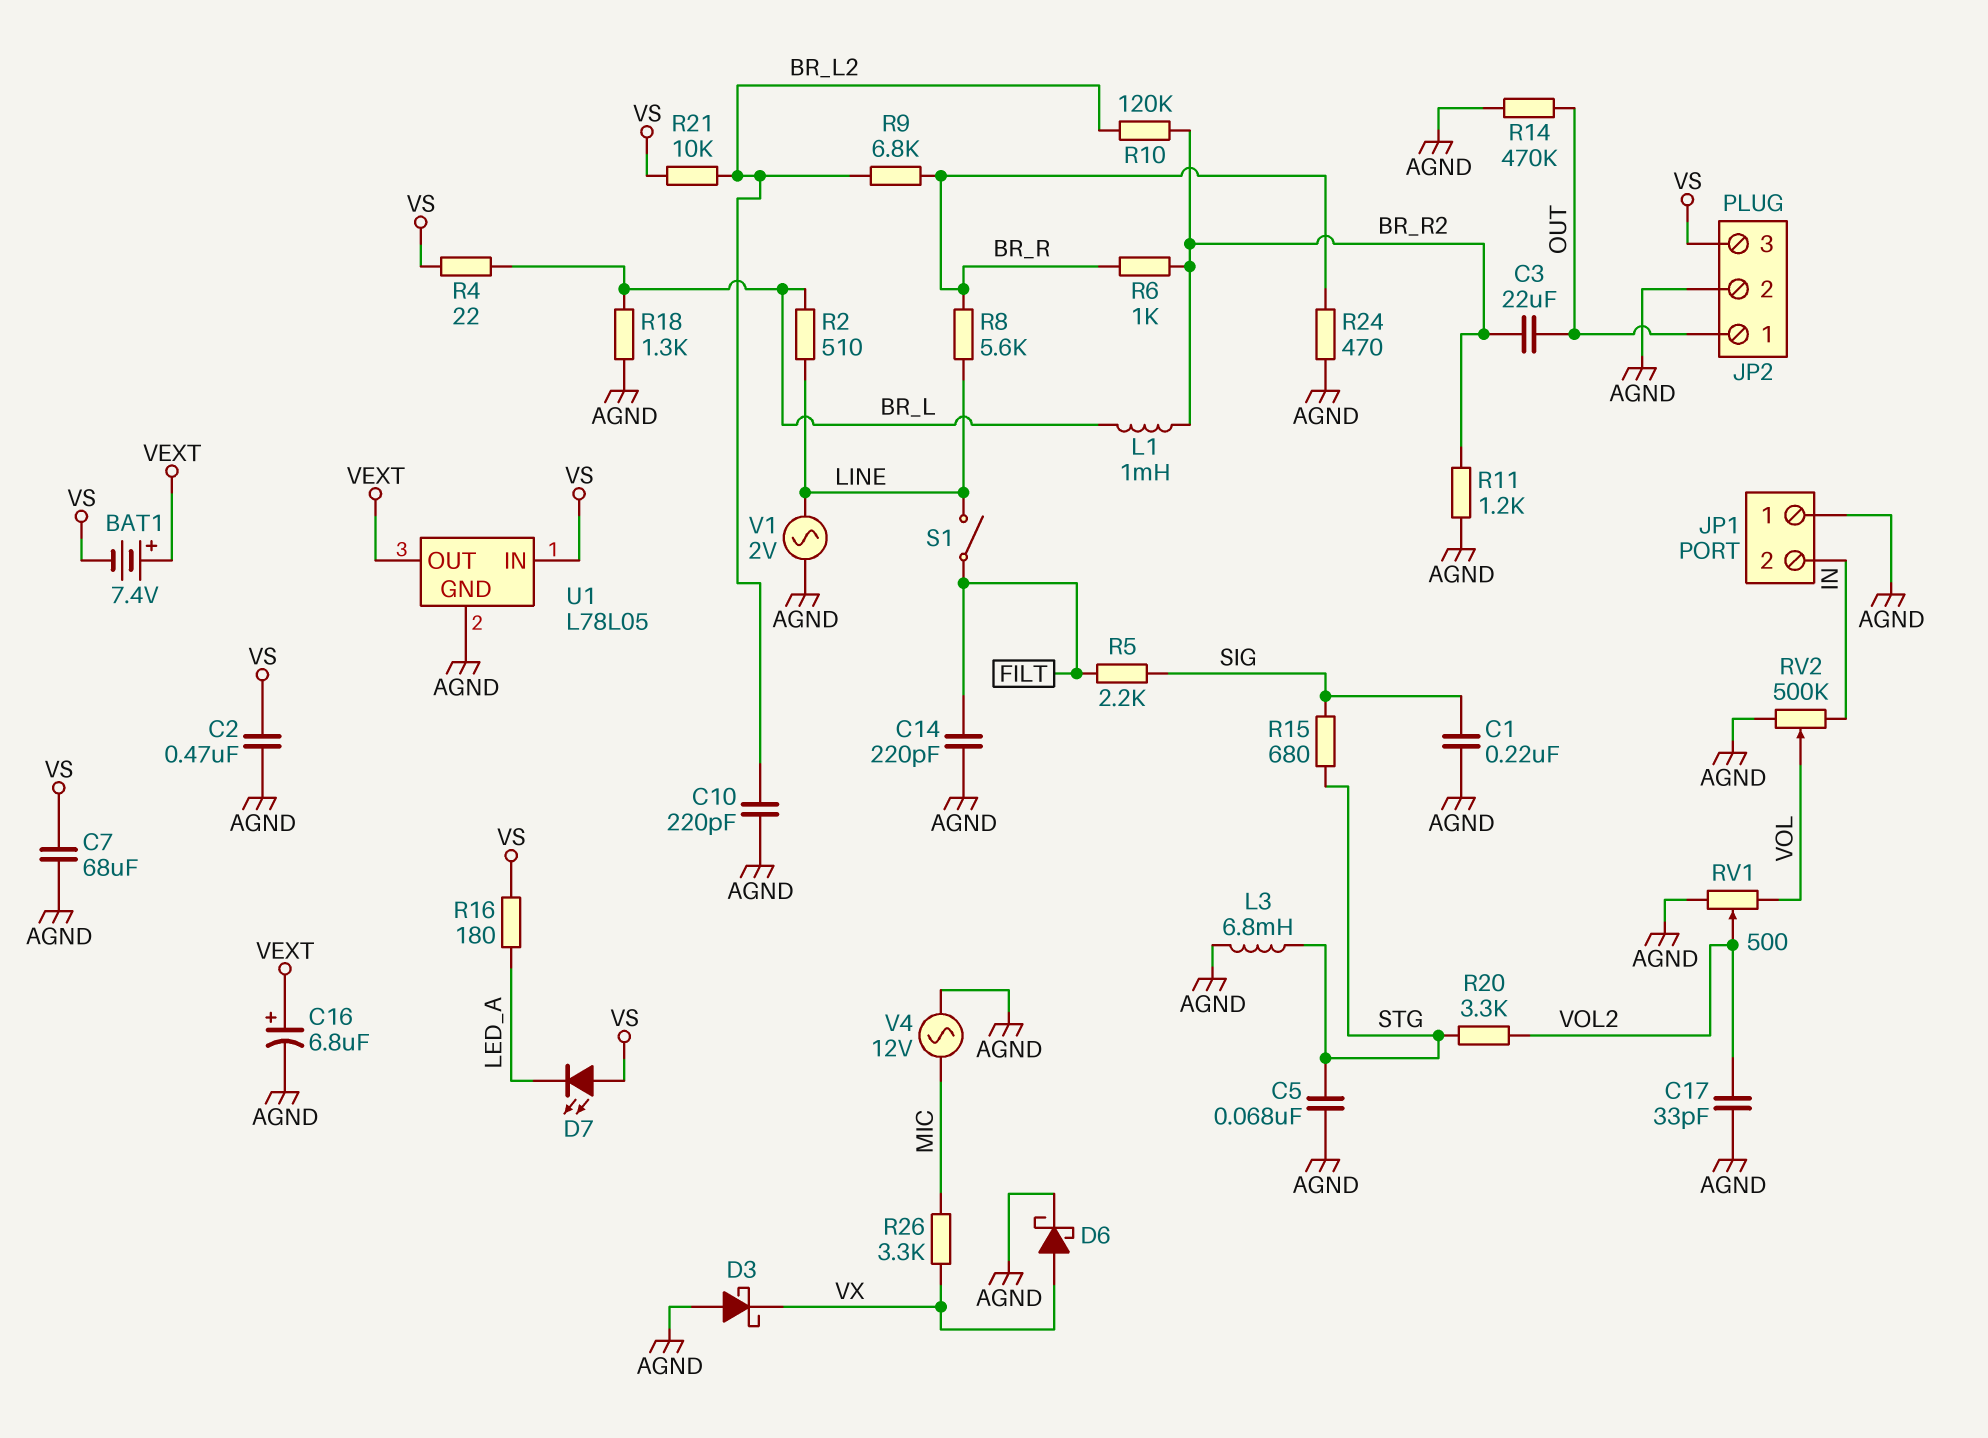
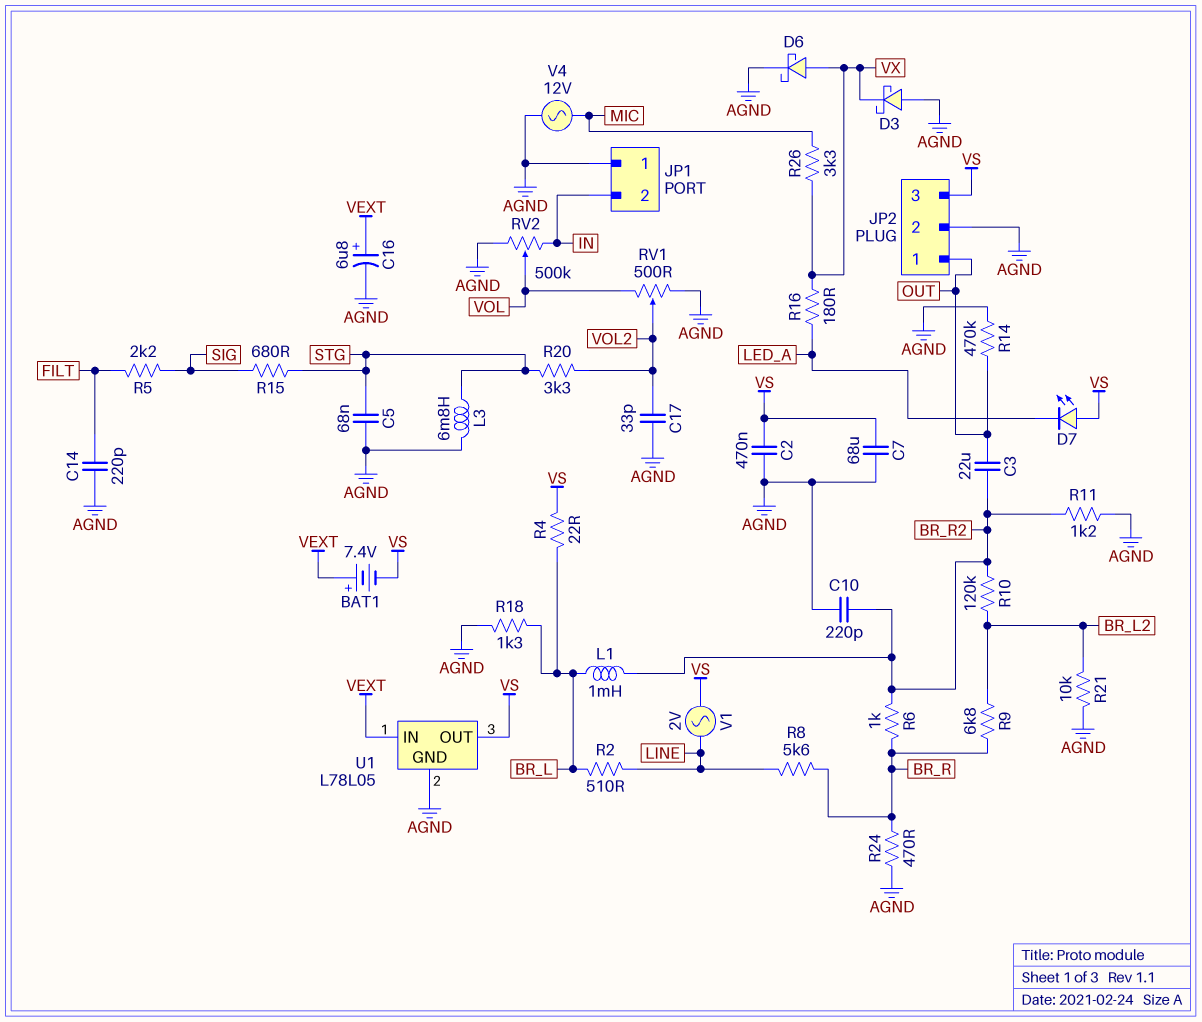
C1: 220nF (AGND, SIG) -> none
C10: 220pF (AGND, BR_L2) -> 220pF (AGND, BR_R2)
R16: 180 (LED_A, VS) -> 180 (LED_A, VX)
R21: 10k (BR_L2, VS) -> 10k (AGND, BR_L2)
S1: switch (FILT, LINE) -> none
U1 pin IN: VS -> VEXT
U1 pin OUT: VEXT -> VS
V1: AC 2V (AGND, LINE) -> AC 2V (LINE, VS)

